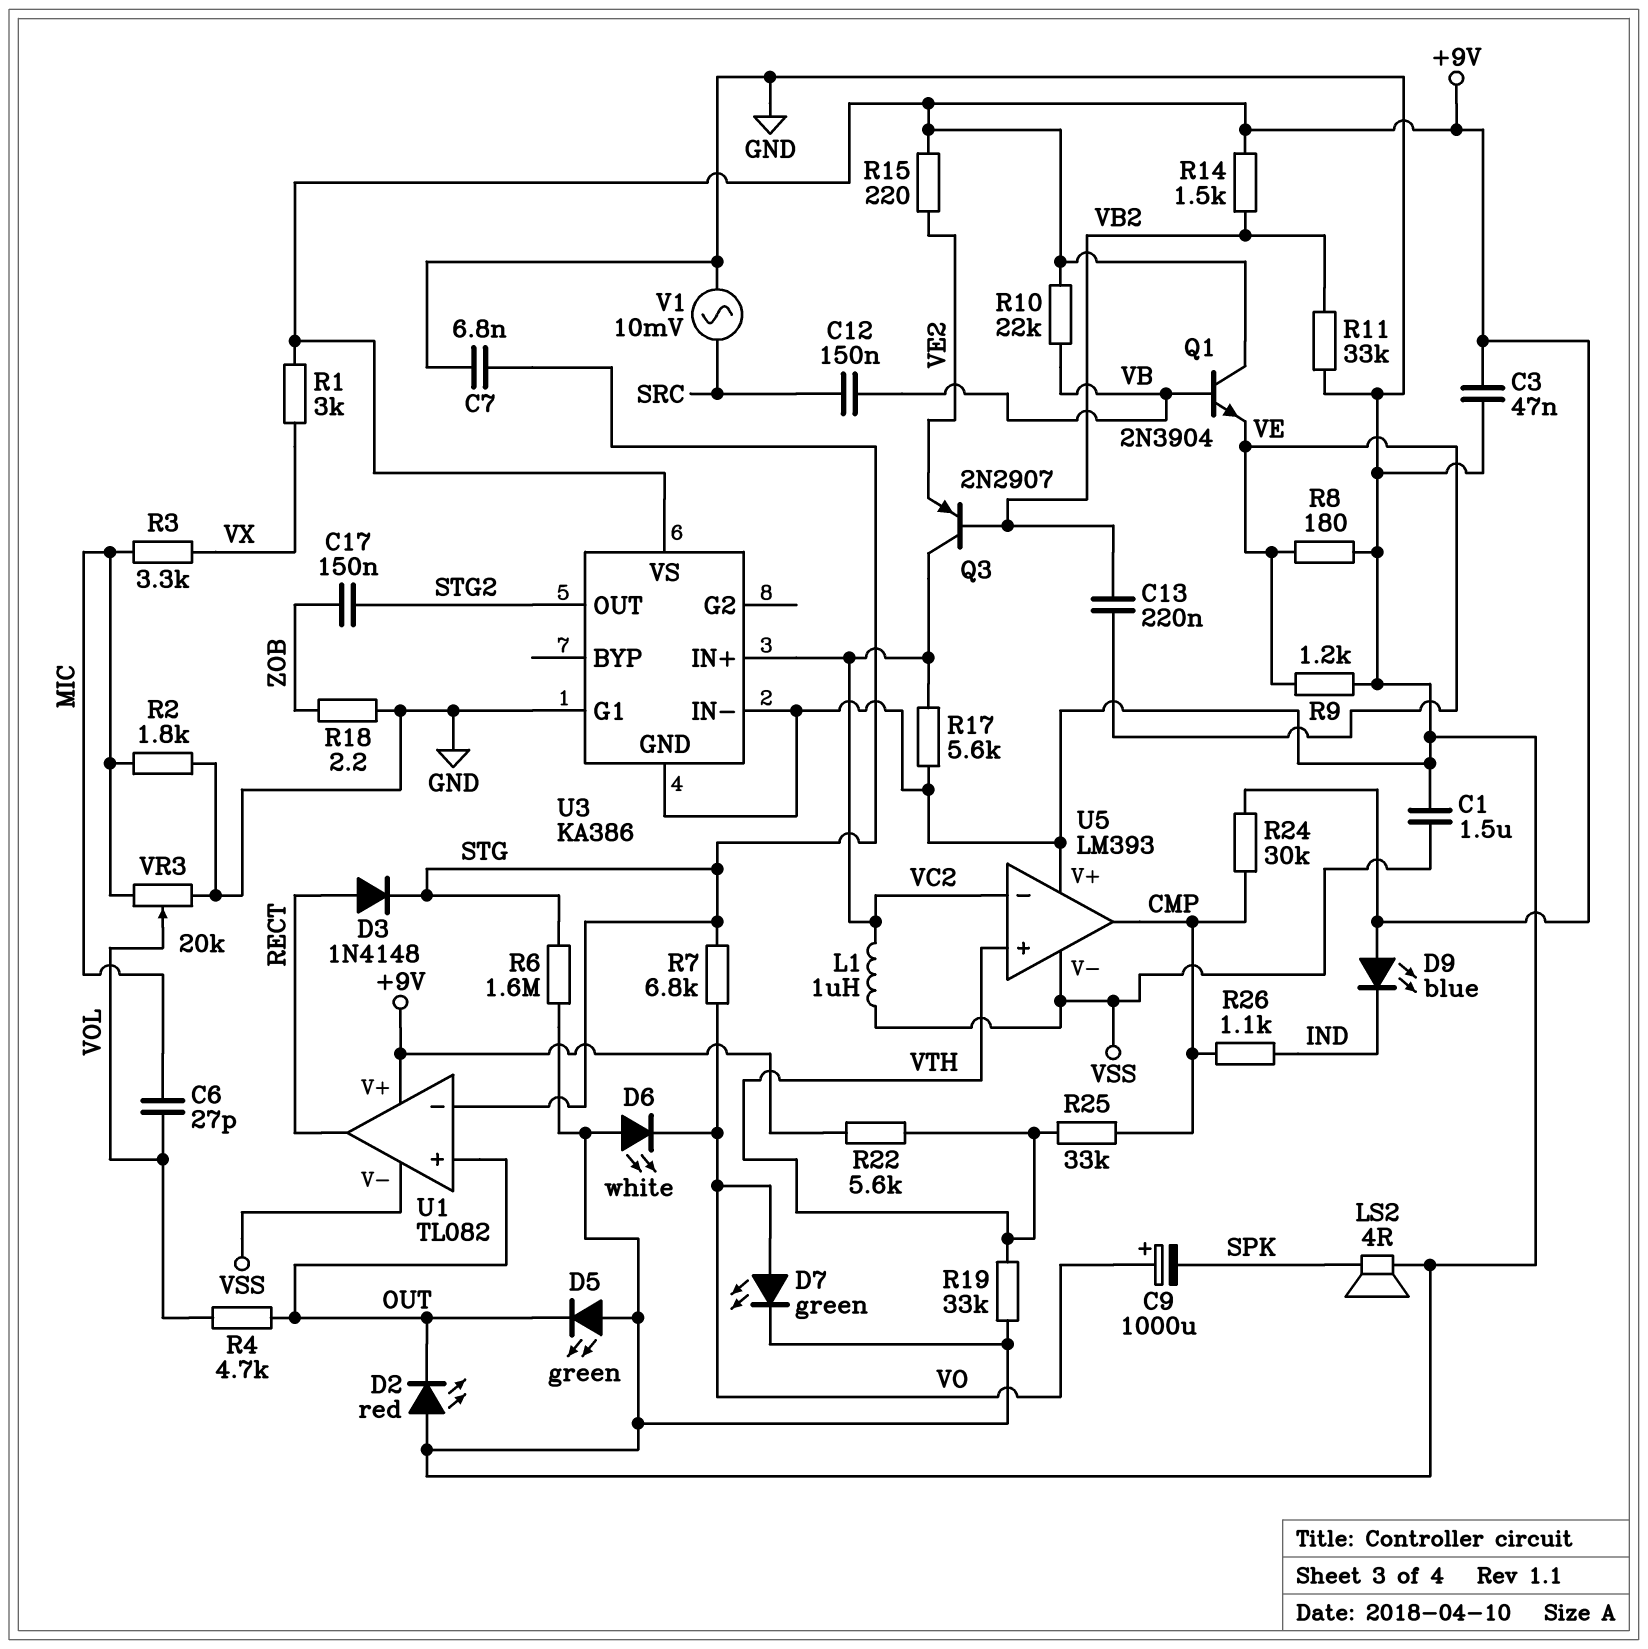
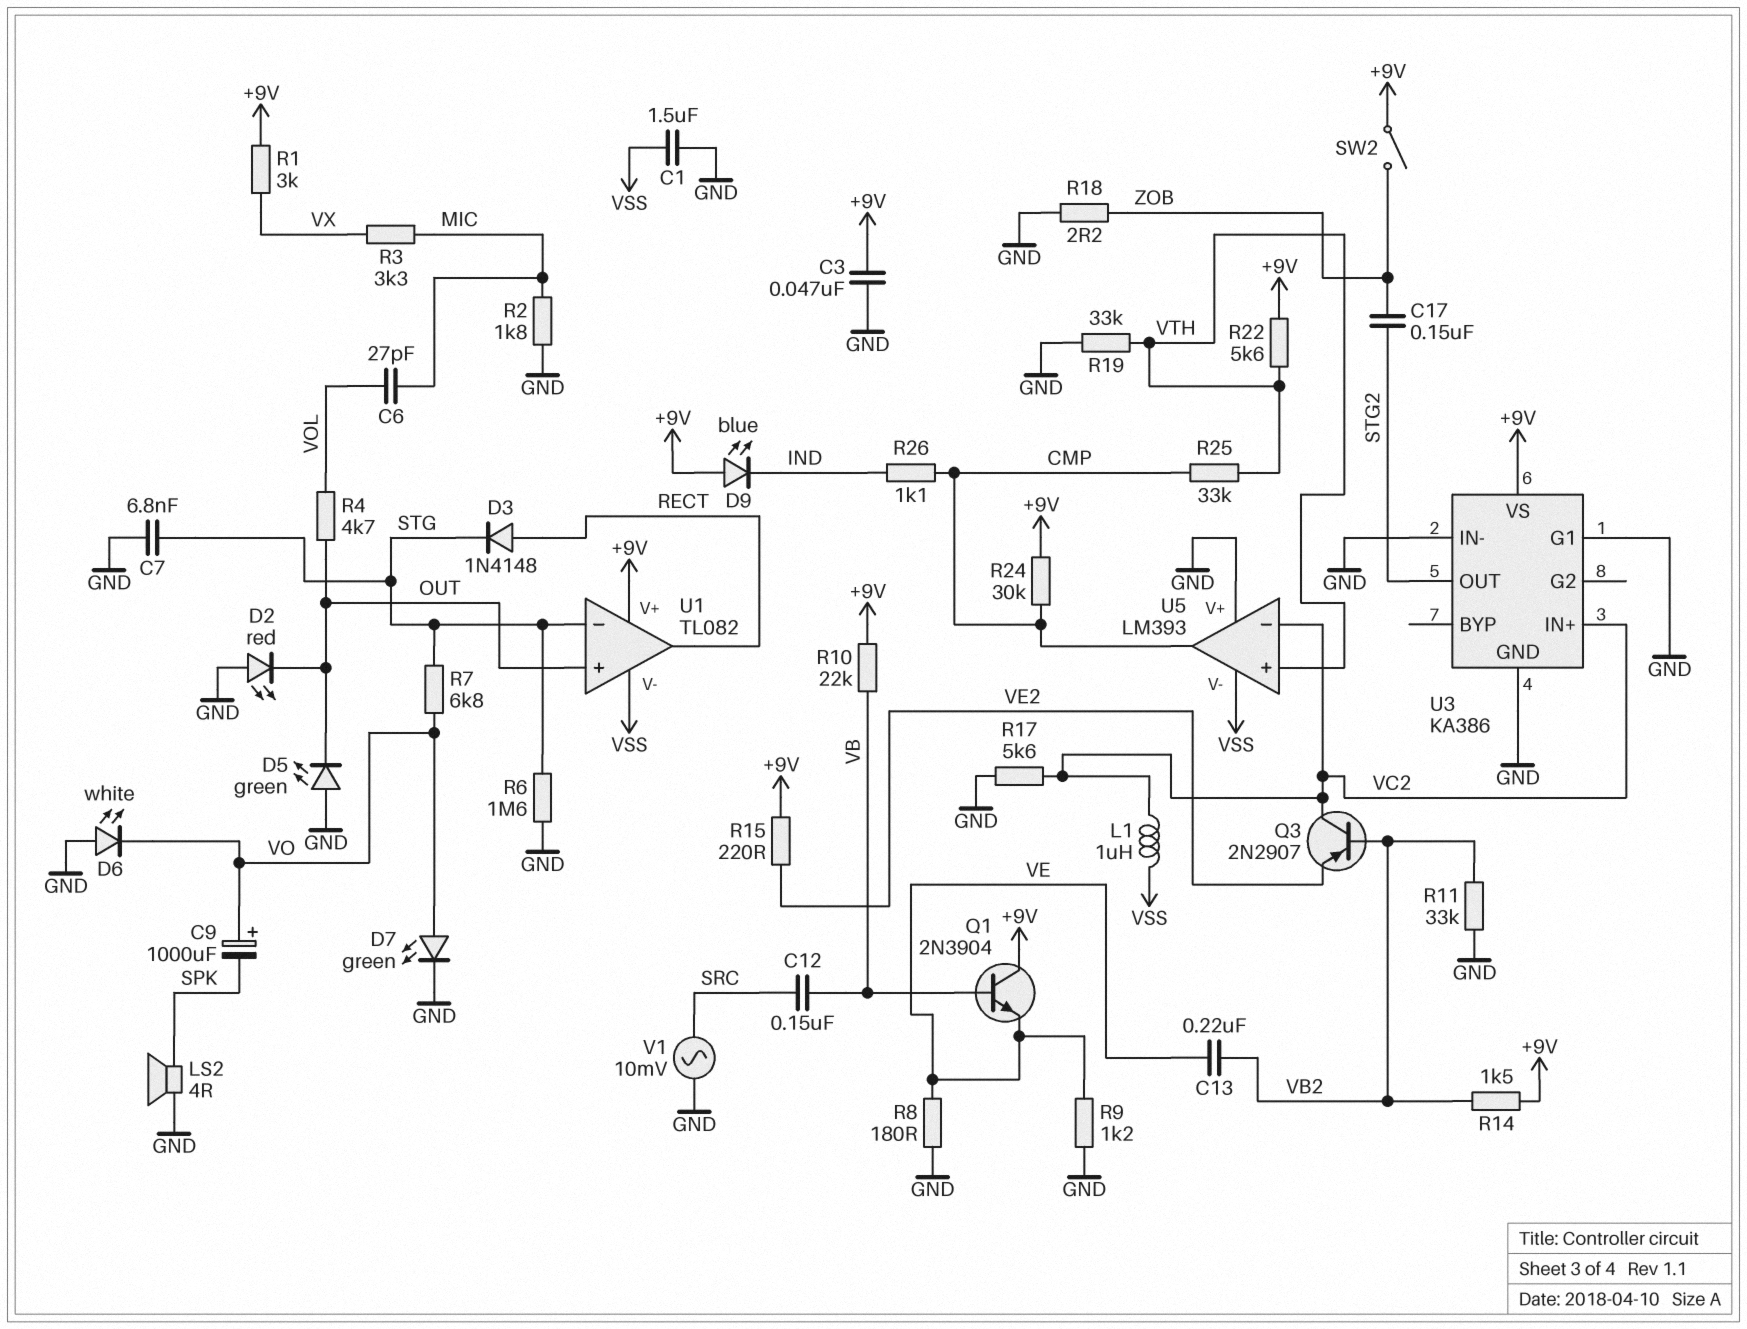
SW2: none -> switch (+9V, ZOB)
VR3: 20k (GND, MIC, wiper VOL) -> none

